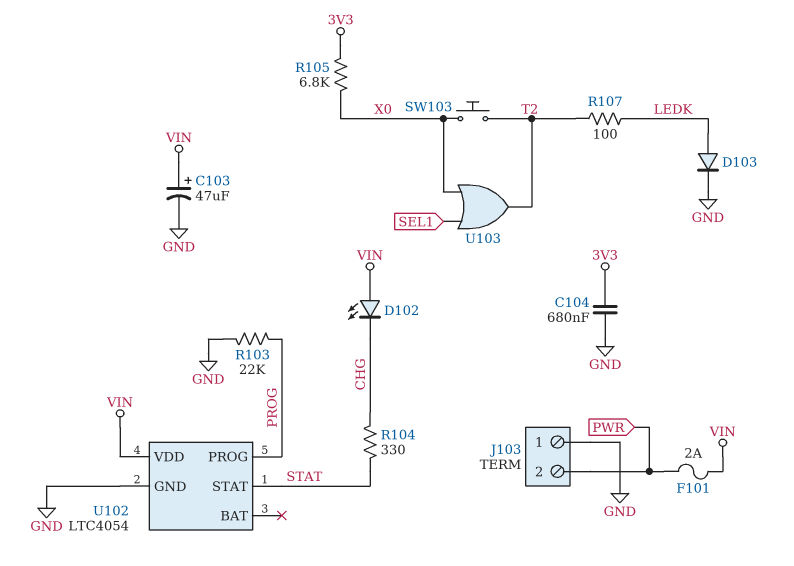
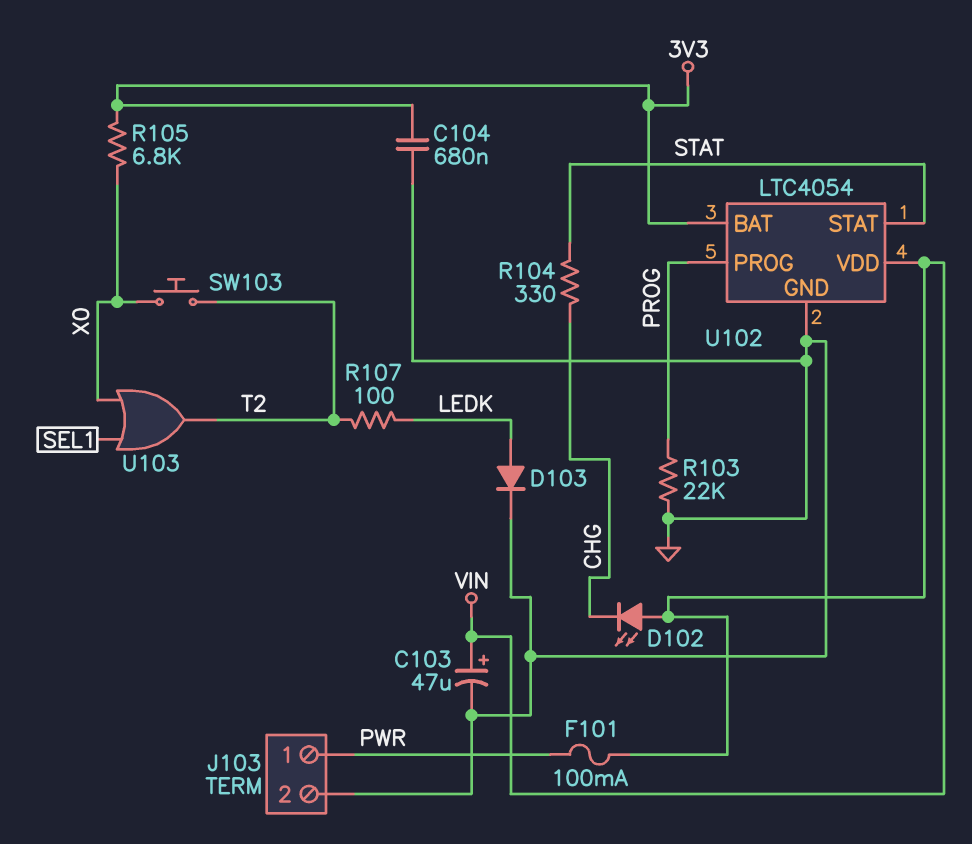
F101: 2A (PWR, VIN) -> 100mA (PWR, VIN)
J103 pin 1: GND -> PWR
J103 pin 2: PWR -> GND
U102 pin BAT: none -> 3V3

